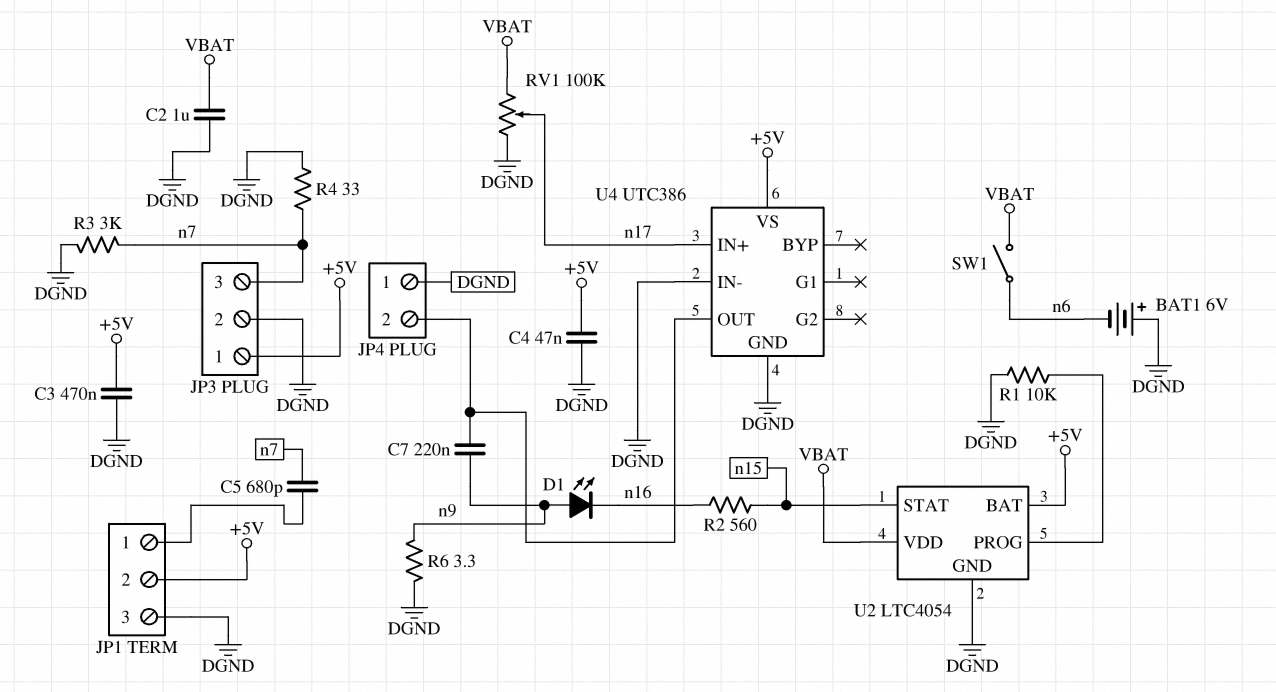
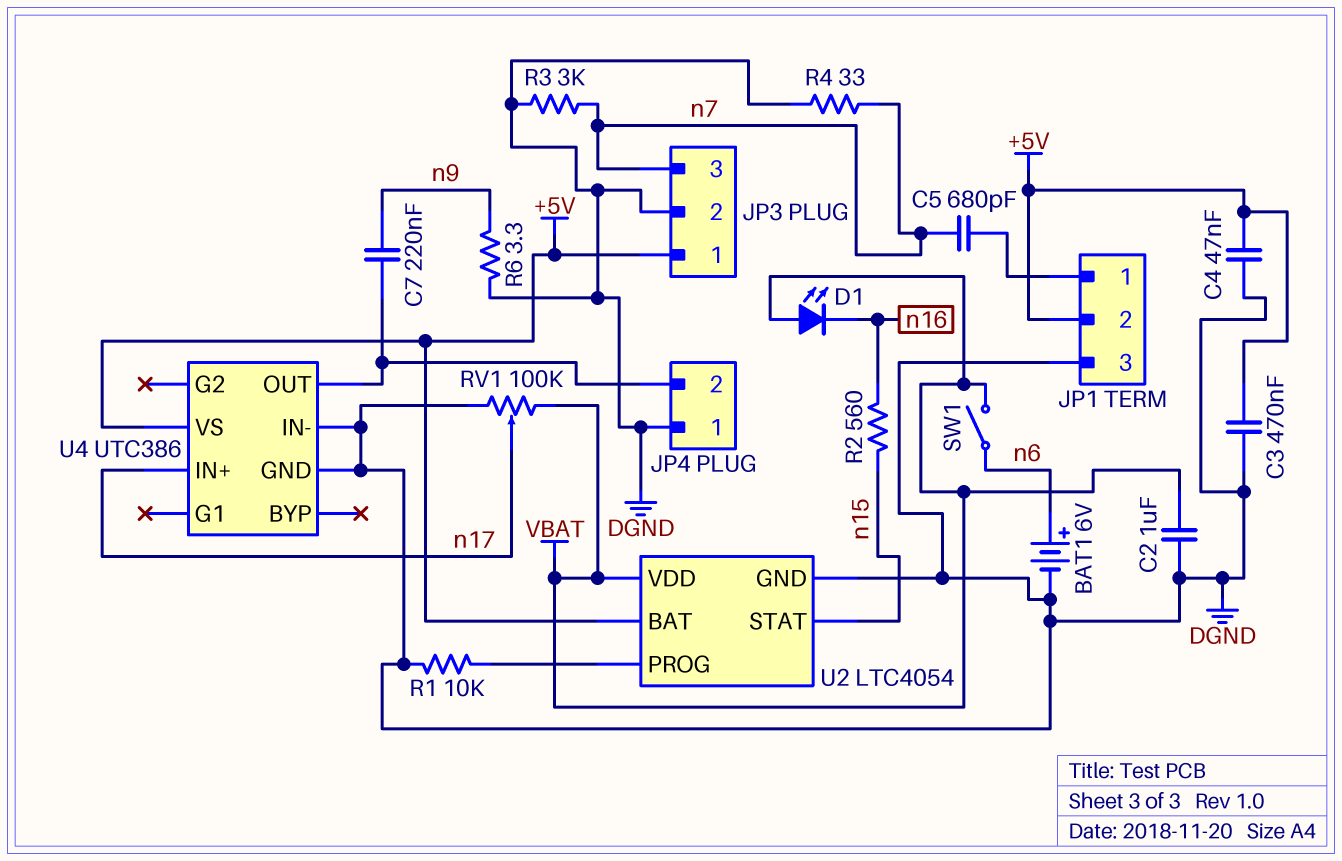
BAT1: 6V (plus DGND, minus n6) -> 6V (plus n6, minus DGND)
D1: LED (A n9, K n16) -> LED (A VBAT, K n16)

